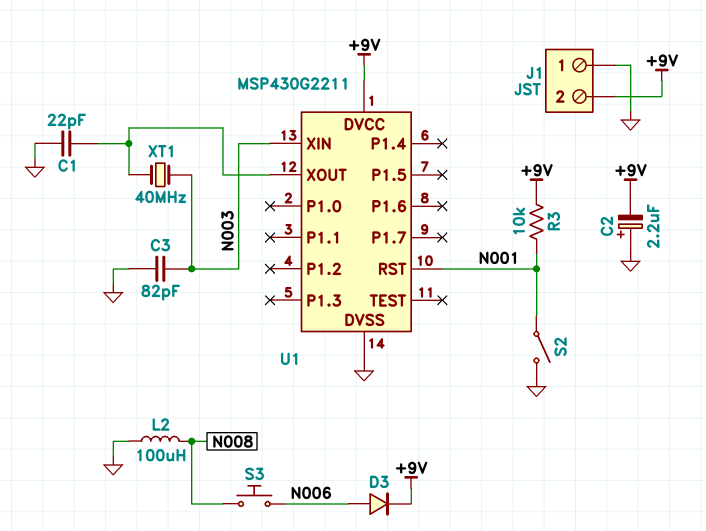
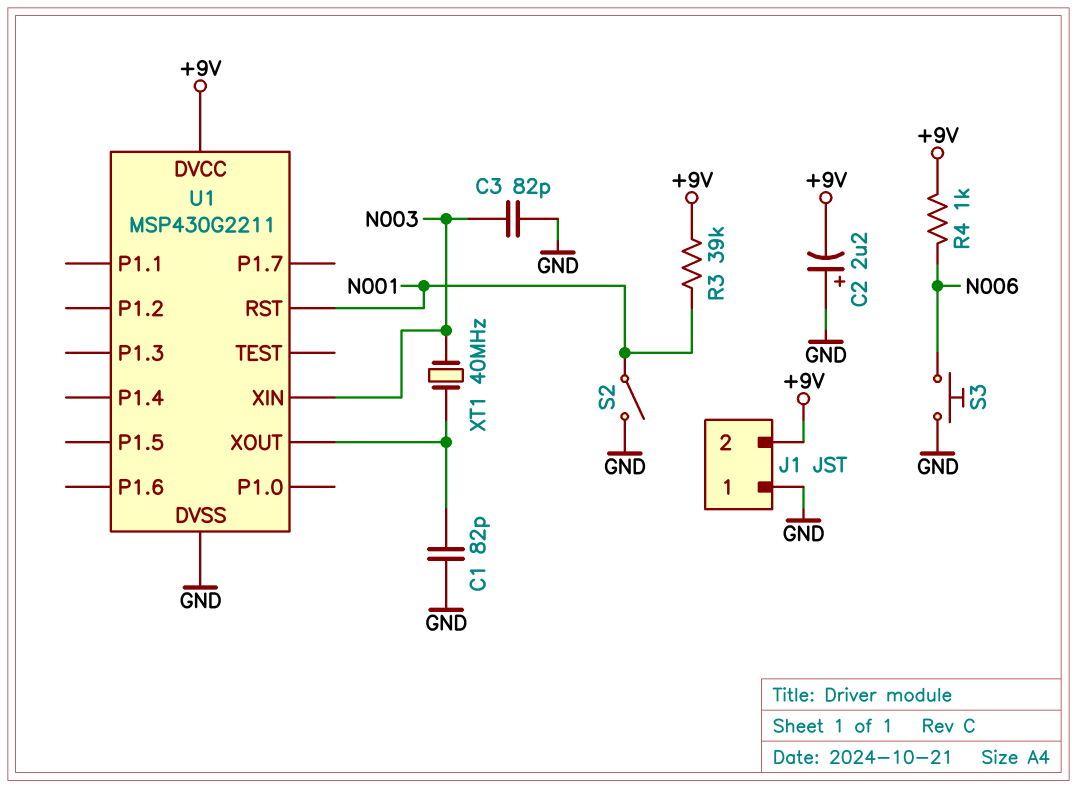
C1: 22pF (GND, U1/XOUT) -> 82pF (GND, U1/XOUT)
D3: diode (A N006, K +9V) -> none
L2: 100uH (GND, N008) -> none
R3: 10k (+9V, N001) -> 39k (+9V, N001)
R4: none -> 1k (+9V, N006)
S3: button (N006, N008) -> button (GND, N006)

